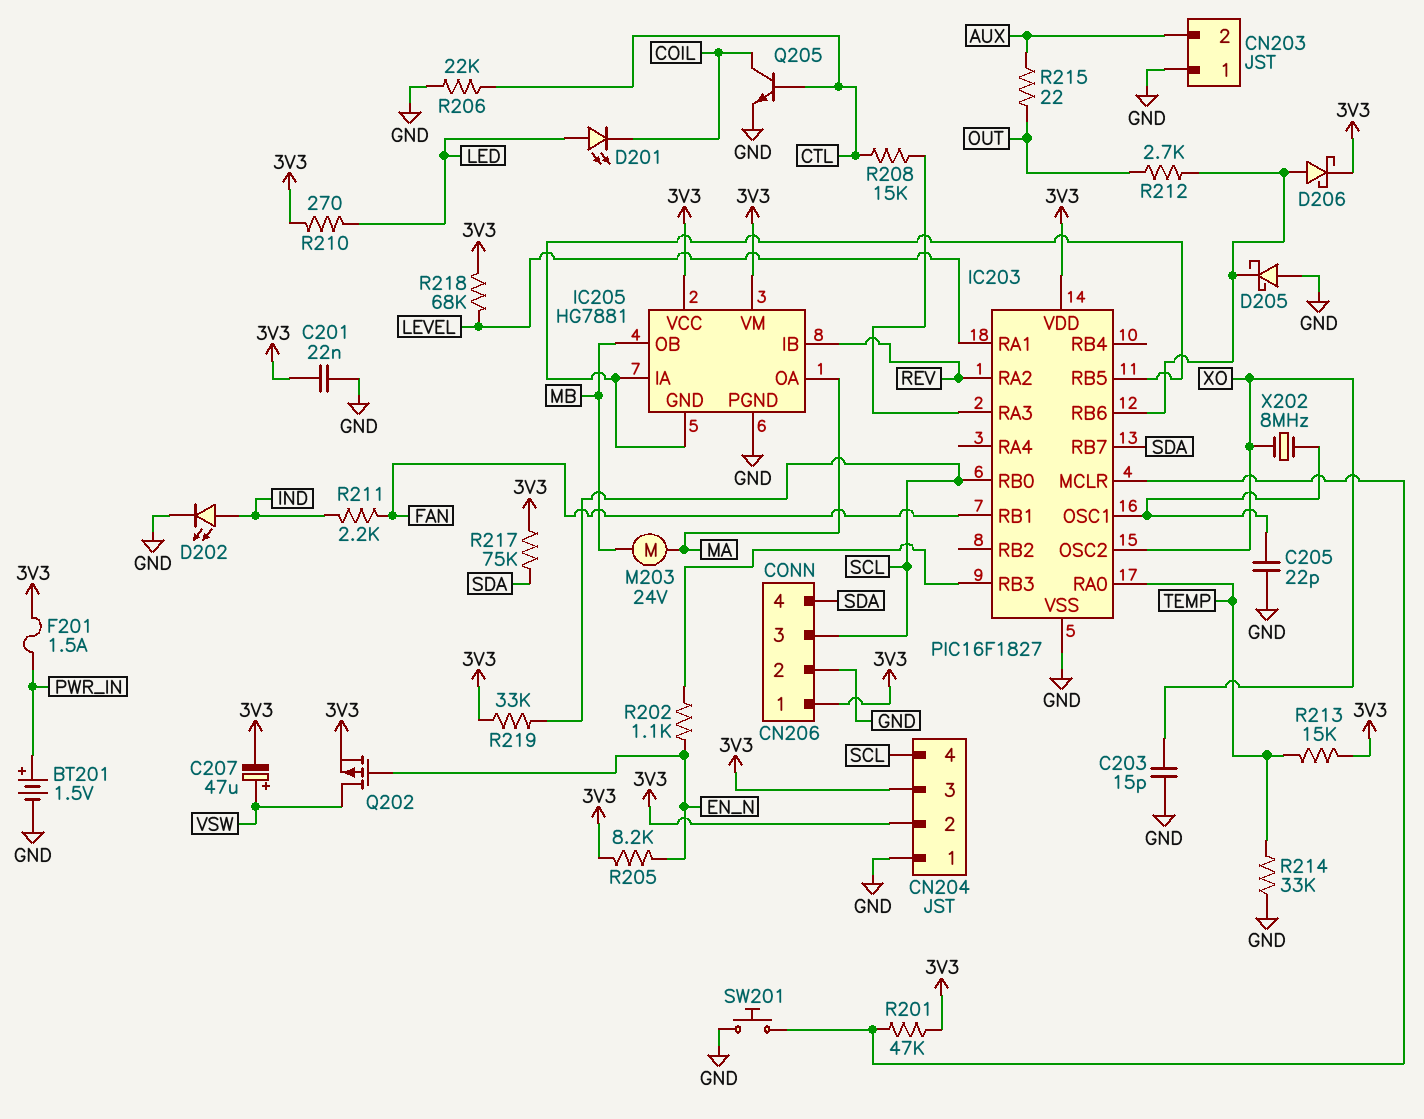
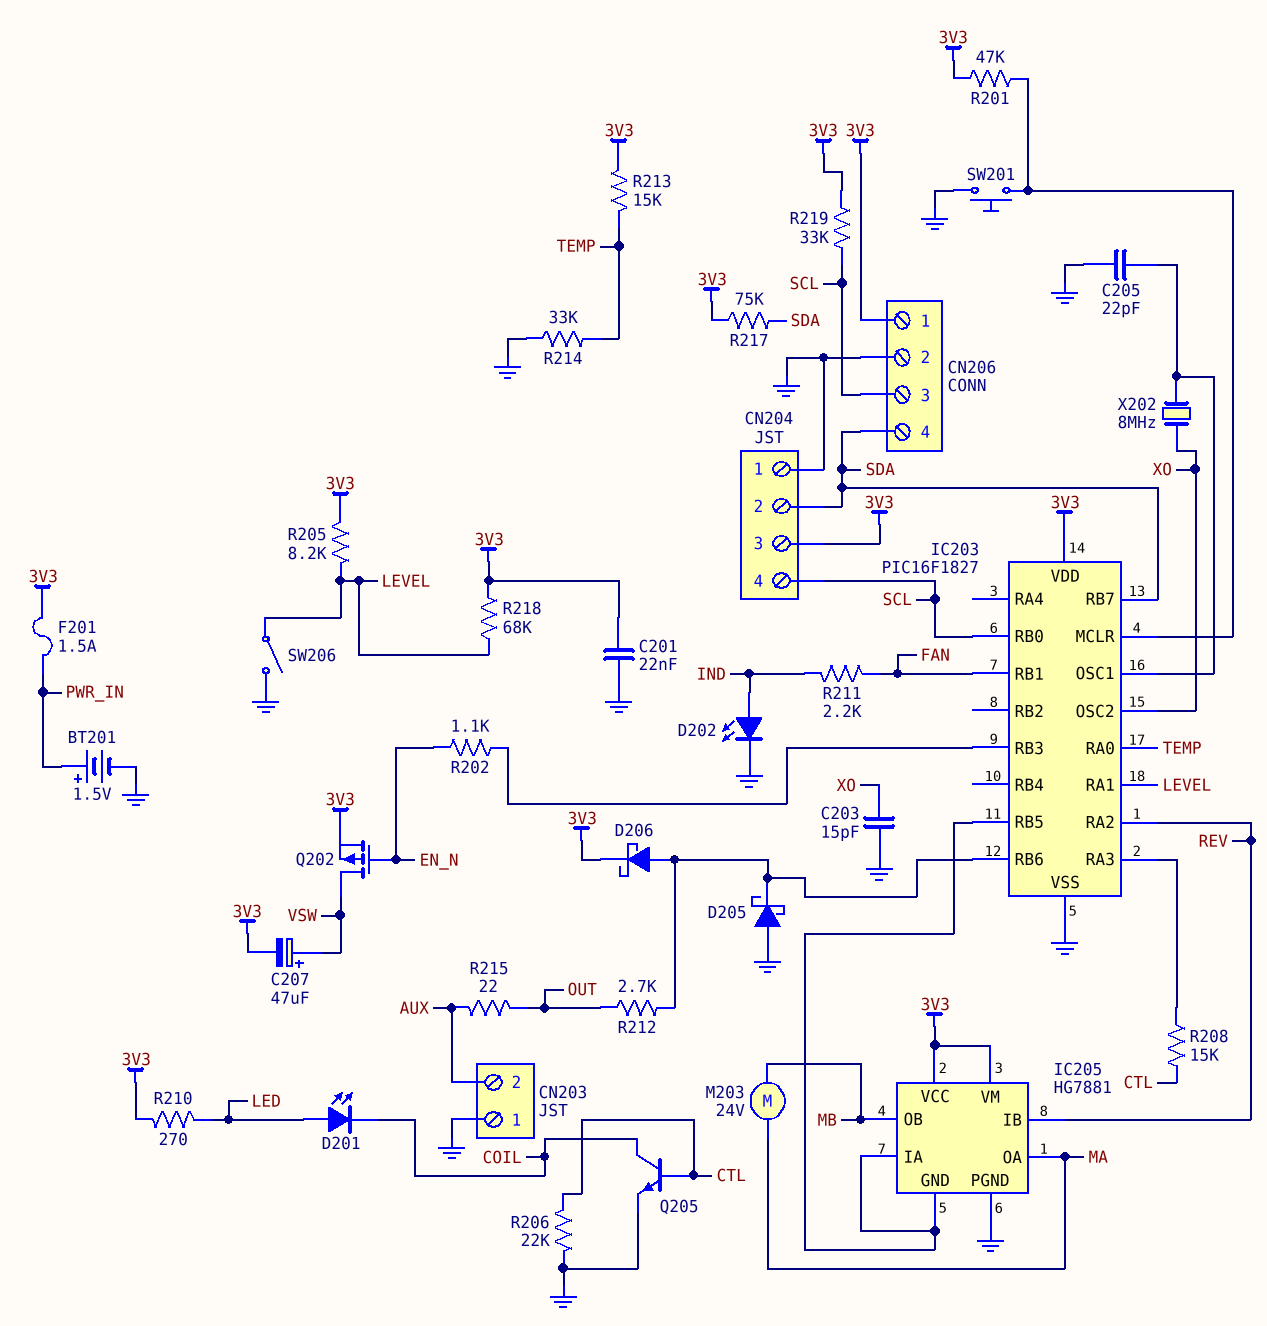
CN204 pin 2: 3V3 -> SDA
R205: 8.2k (3V3, EN_N) -> 8.2k (3V3, LEVEL)
SW206: none -> switch (GND, LEVEL)

